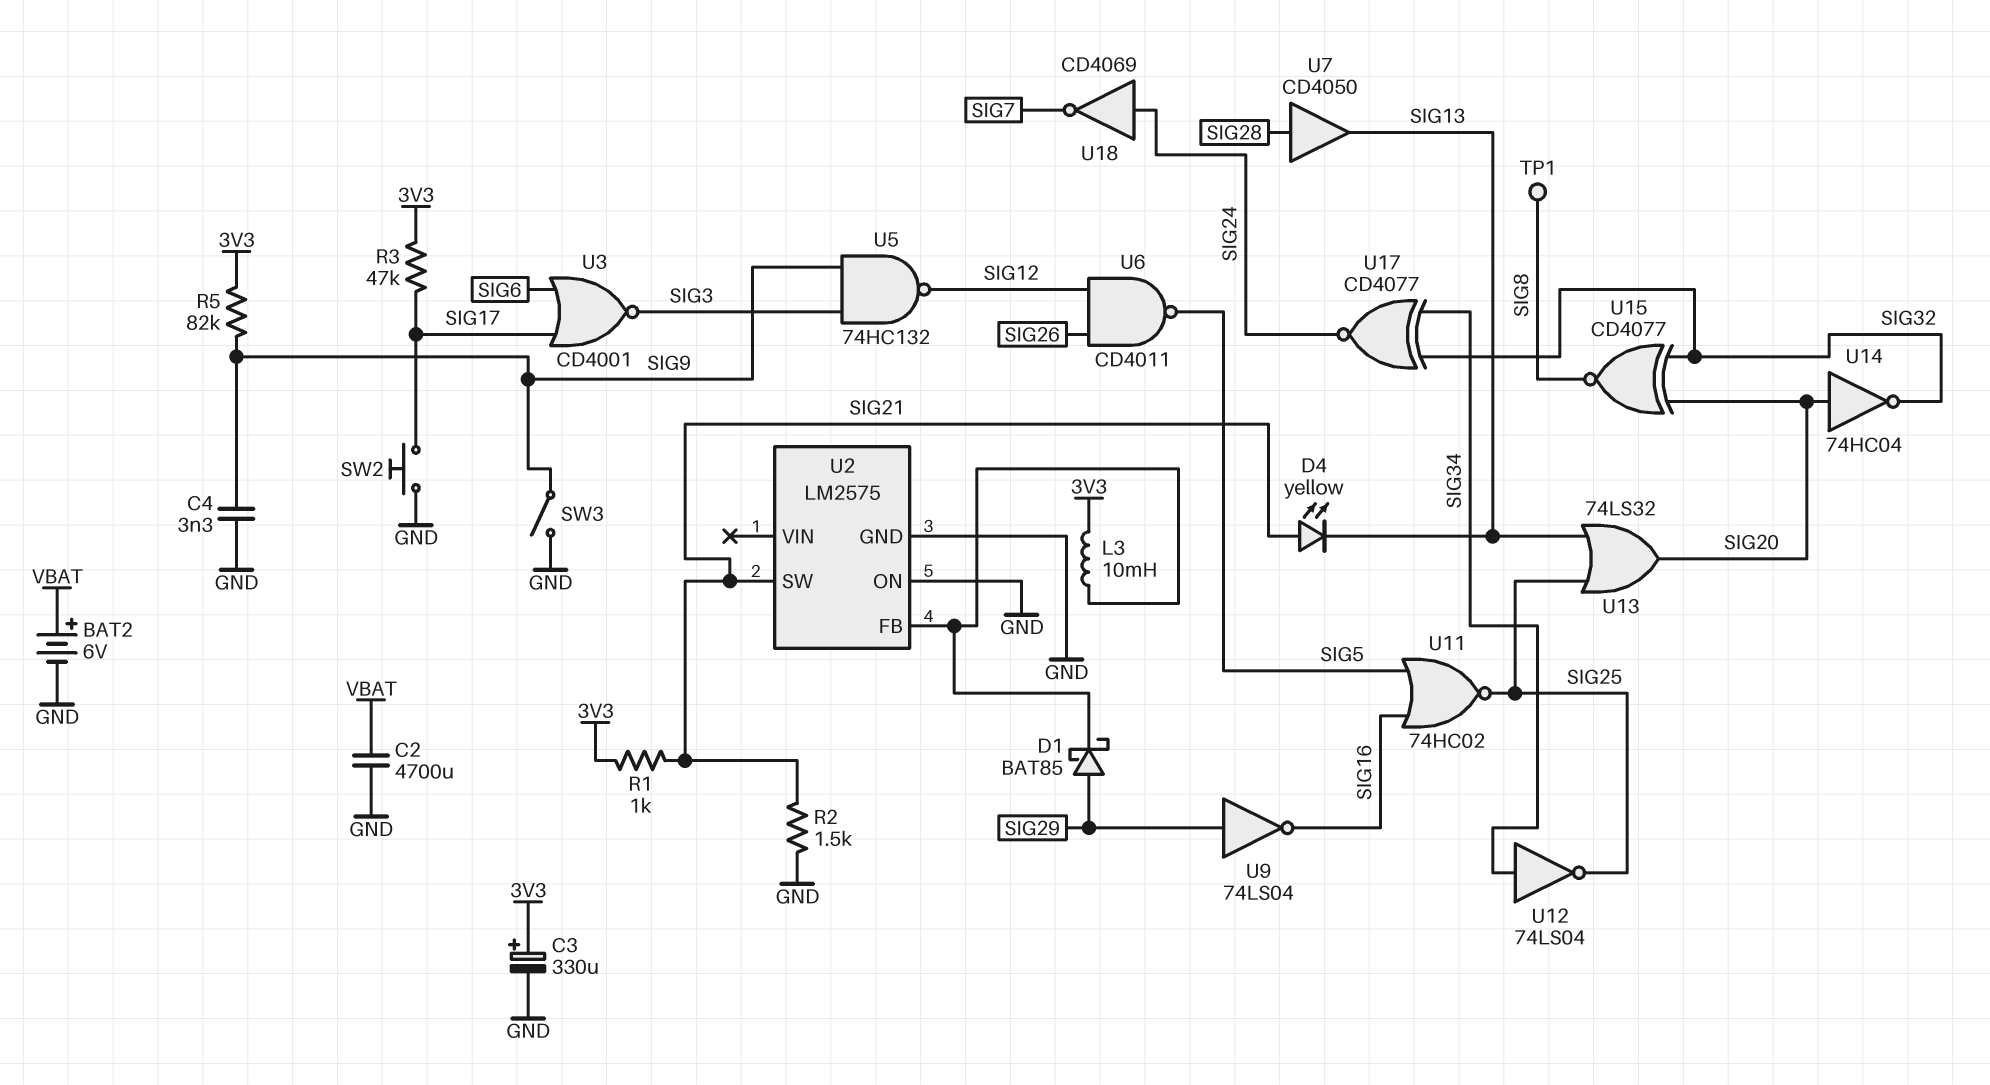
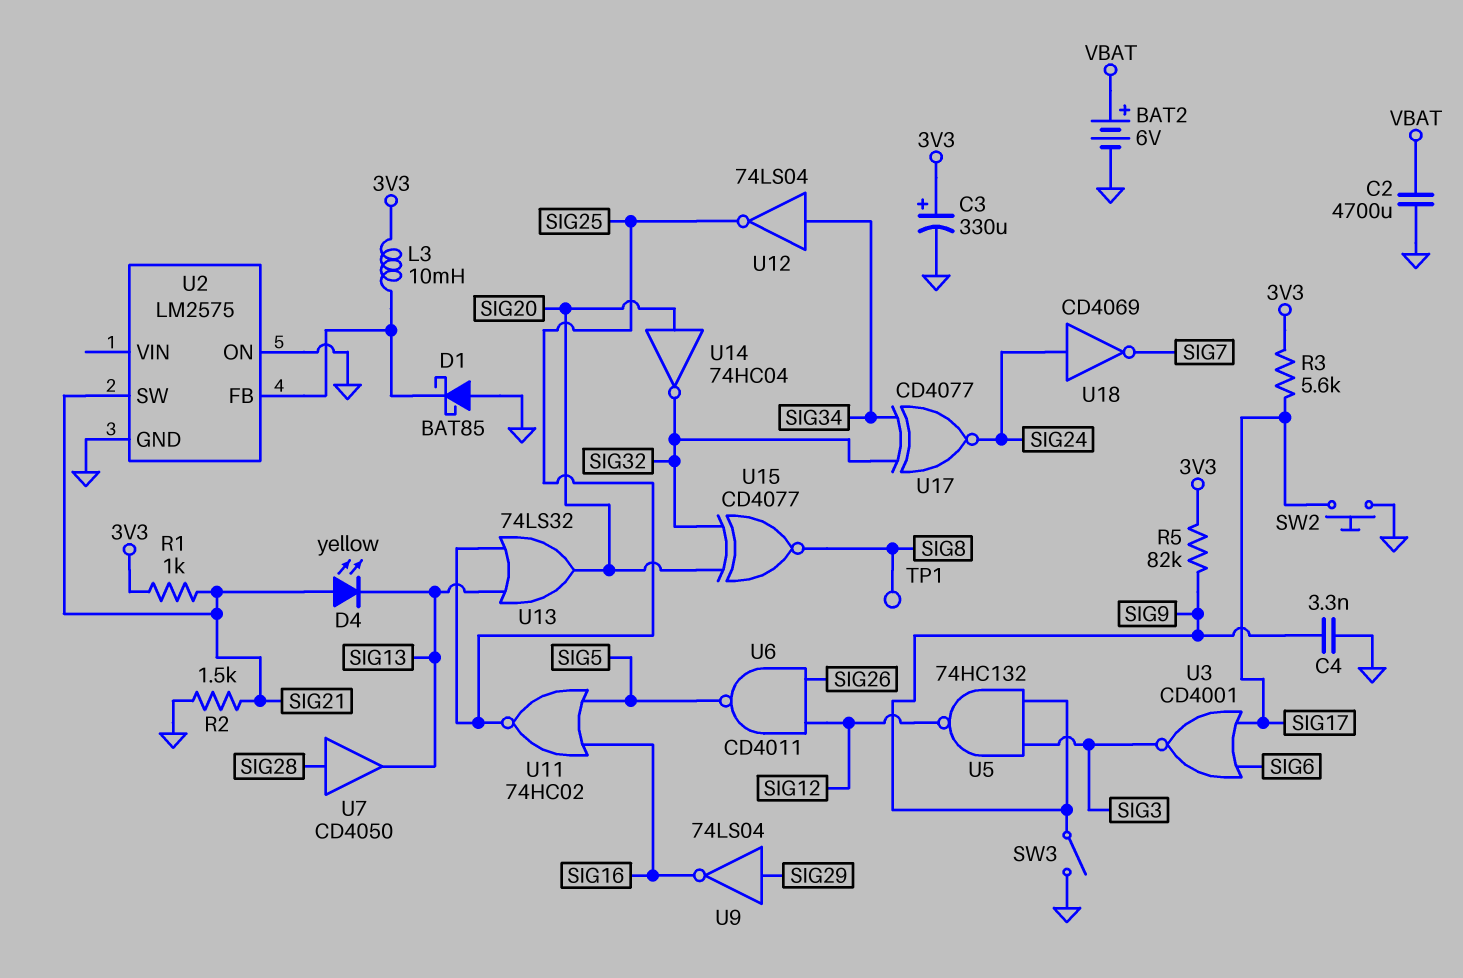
D1: schottky BAT85 (A SIG29, K U2/FB) -> schottky BAT85 (A GND, K U2/FB)
R3: 47k (3V3, SIG17) -> 5.6k (3V3, SIG17)

